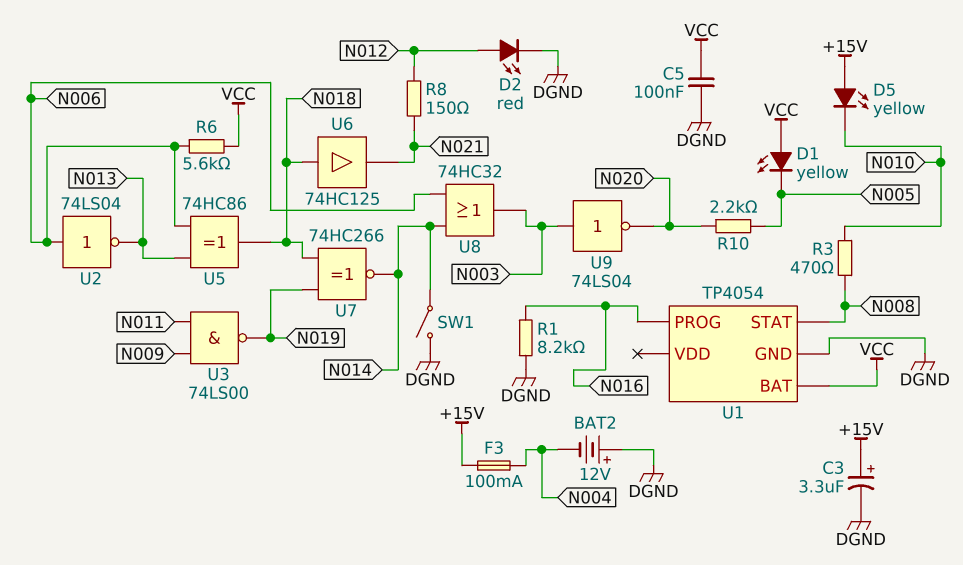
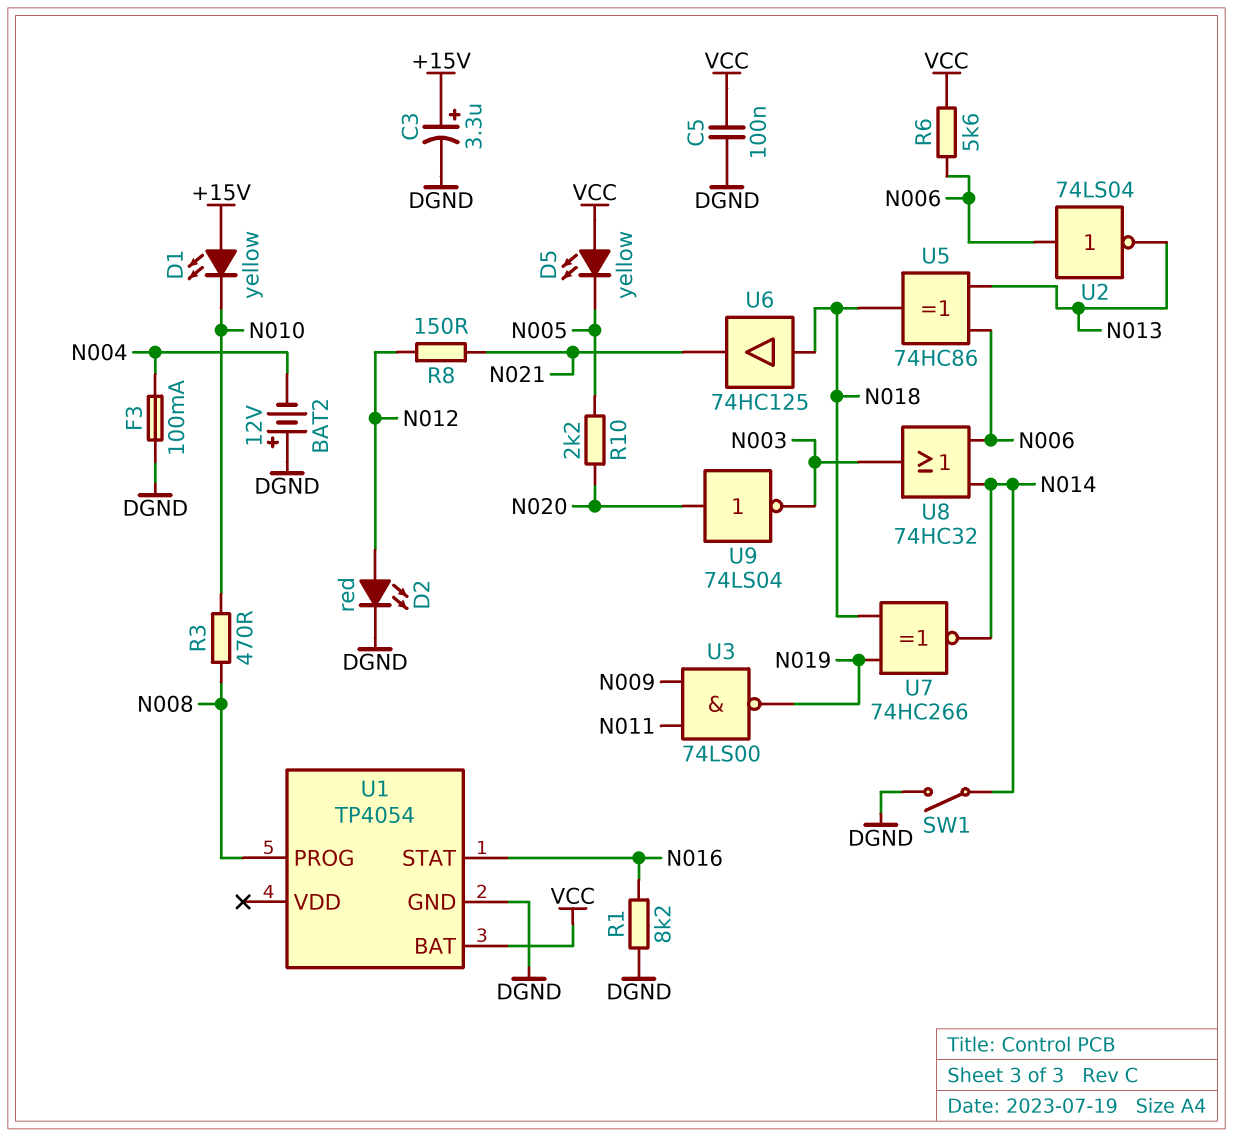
D1: LED yellow (A VCC, K N005) -> LED yellow (A +15V, K N010)
D5: LED yellow (A +15V, K N010) -> LED yellow (A VCC, K N005)
F3: 100mA (+15V, N004) -> 100mA (DGND, N004)
U1 pin PROG: N016 -> N008
U1 pin STAT: N008 -> N016
U9: NOT 74LS04 (in N003, out N020) -> NOT 74LS04 (in N020, out N003)

